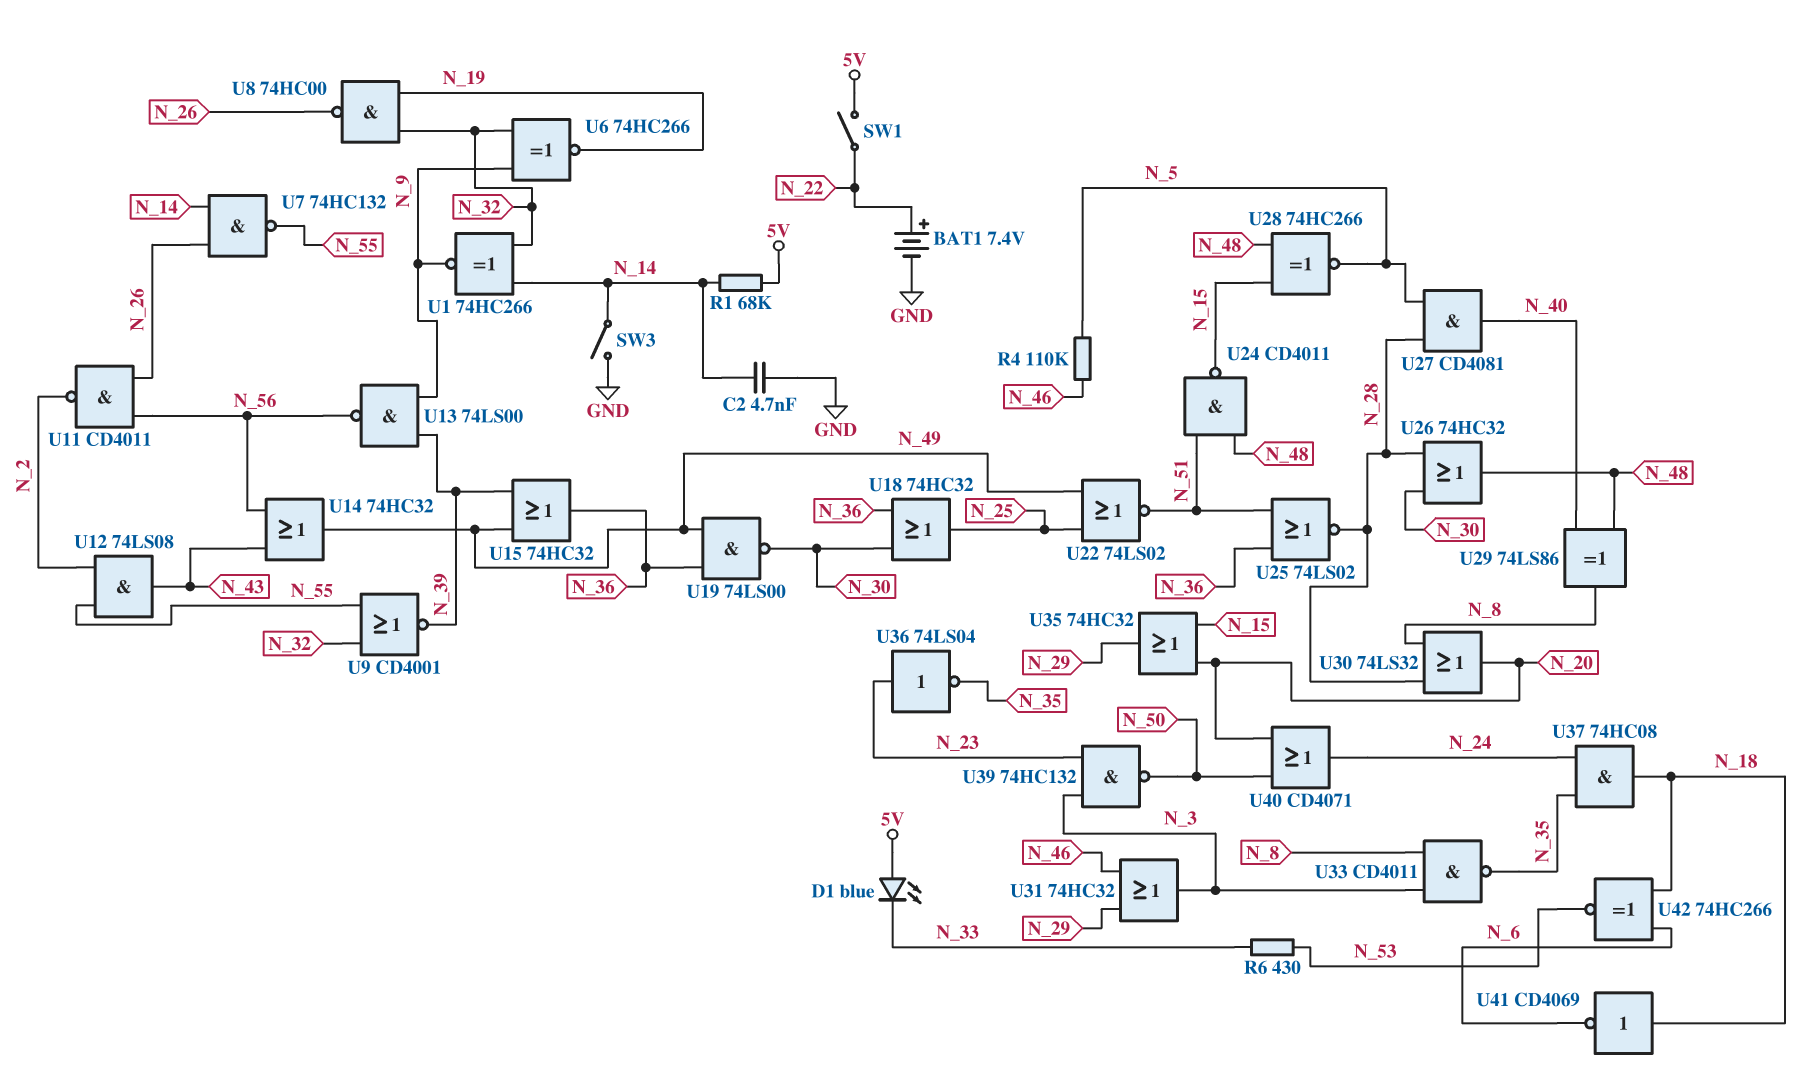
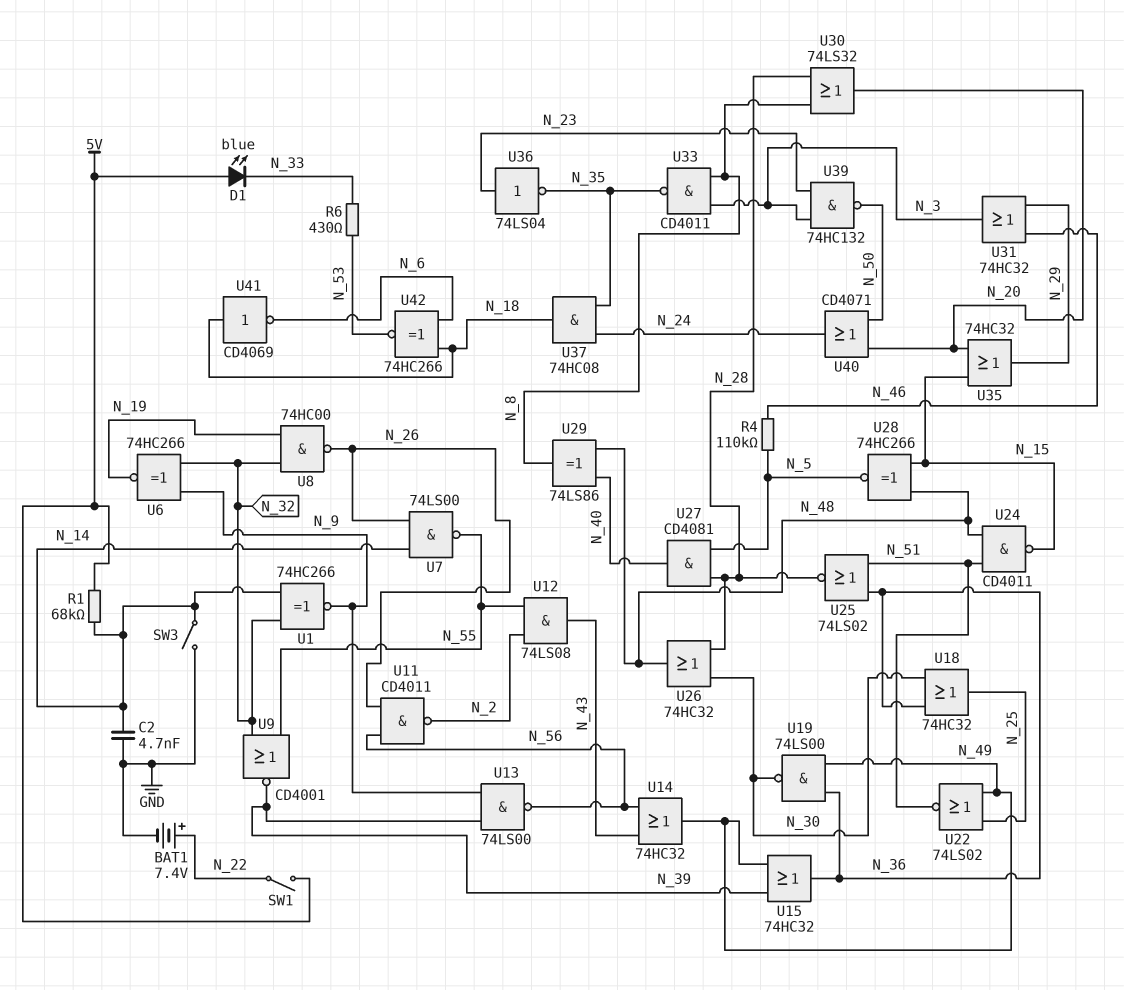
U7: NAND 74HC132 (in N_14, in N_26, out N_55) -> NAND 74LS00 (in N_14, in N_26, out N_55)

